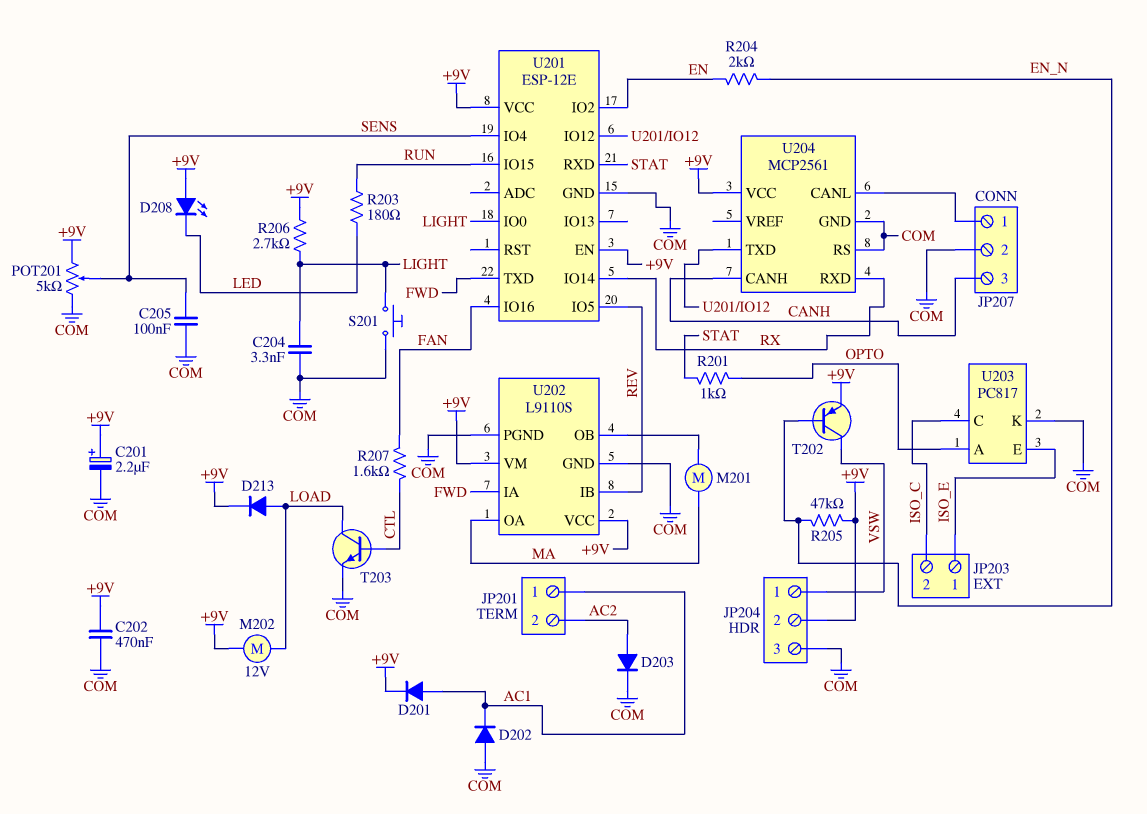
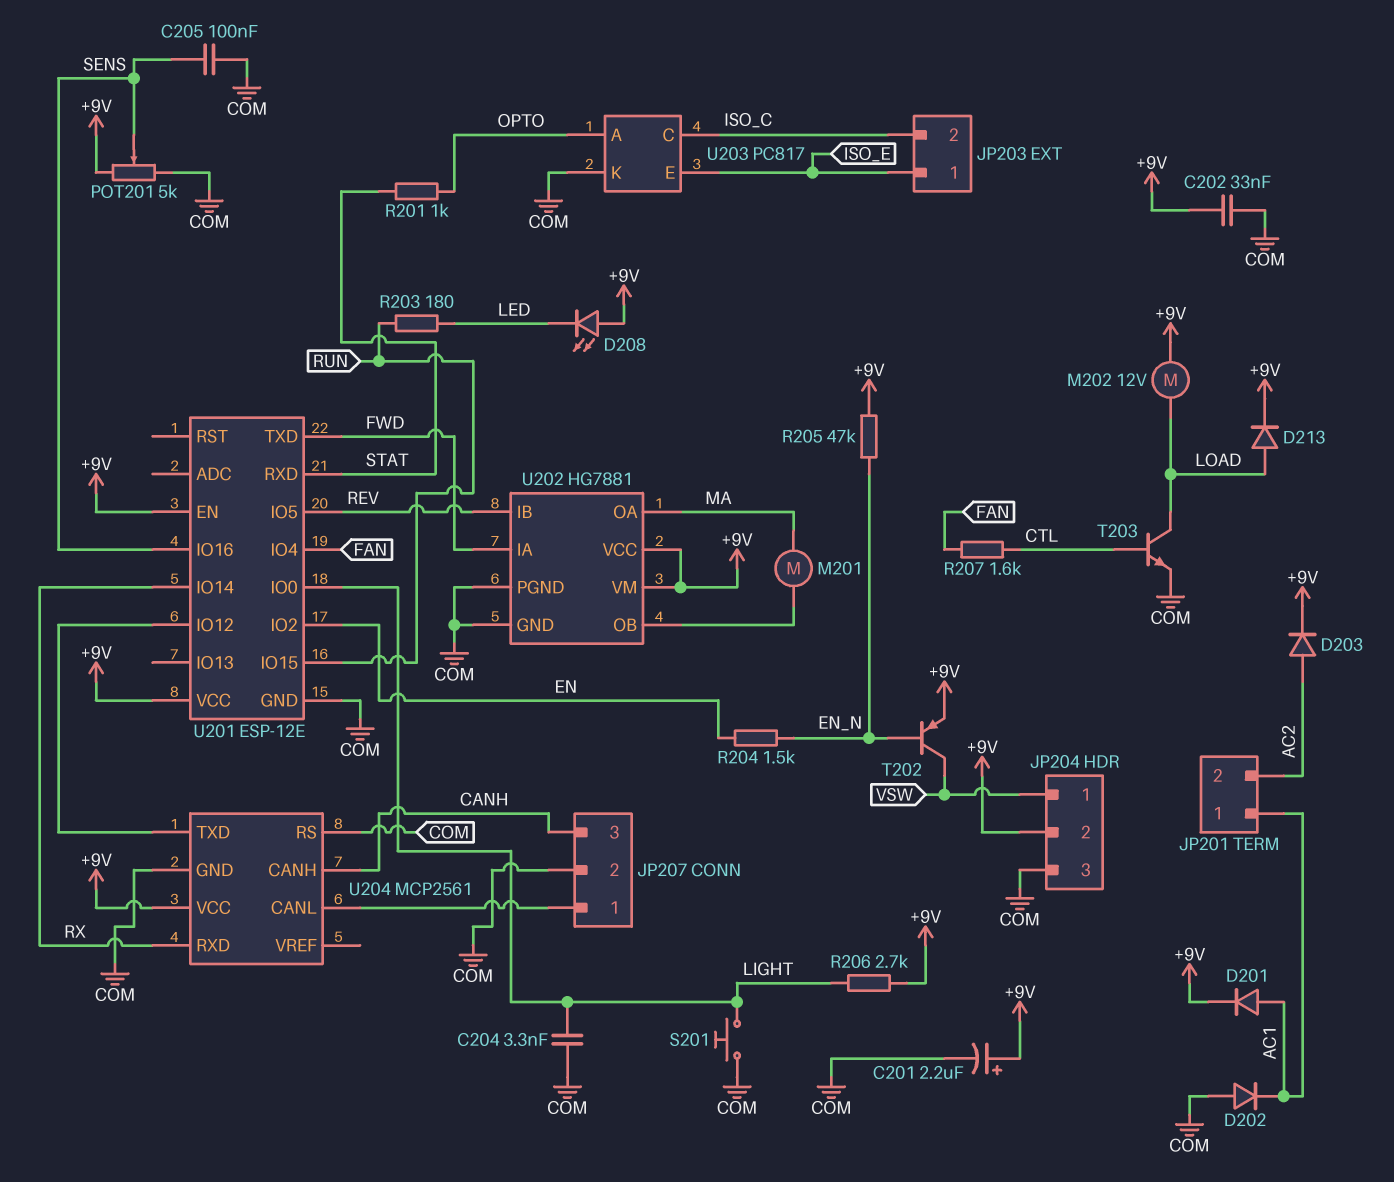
C202: 470nF (+9V, COM) -> 33nF (+9V, COM)
D203: diode (A AC2, K COM) -> diode (A AC2, K +9V)
R204: 2k (EN, EN_N) -> 1.5k (EN, EN_N)
U201 pin IO4: SENS -> FAN
U201 pin IO16: FAN -> SENS
U202: L9110S -> HG7881

